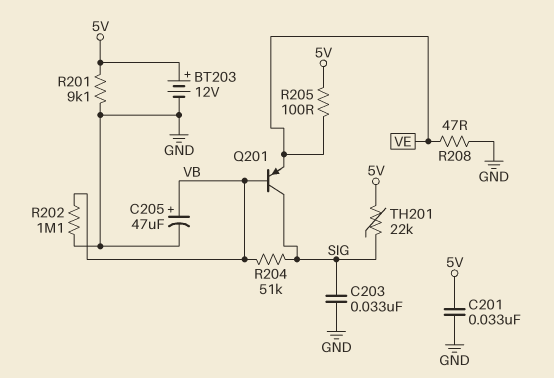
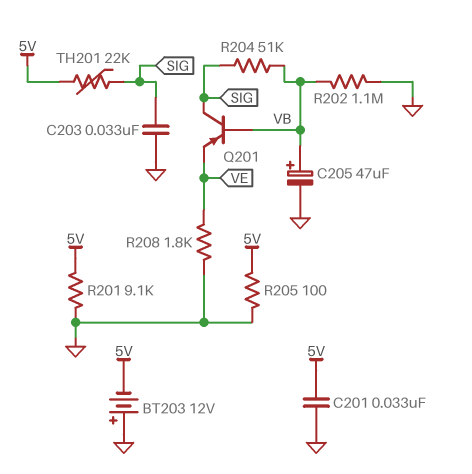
BT203: 12V (plus 5V, minus GND) -> 12V (plus GND, minus 5V)
R205: 100 (5V, VE) -> 100 (5V, GND)
R208: 47 (GND, VE) -> 1.8k (GND, VE)

